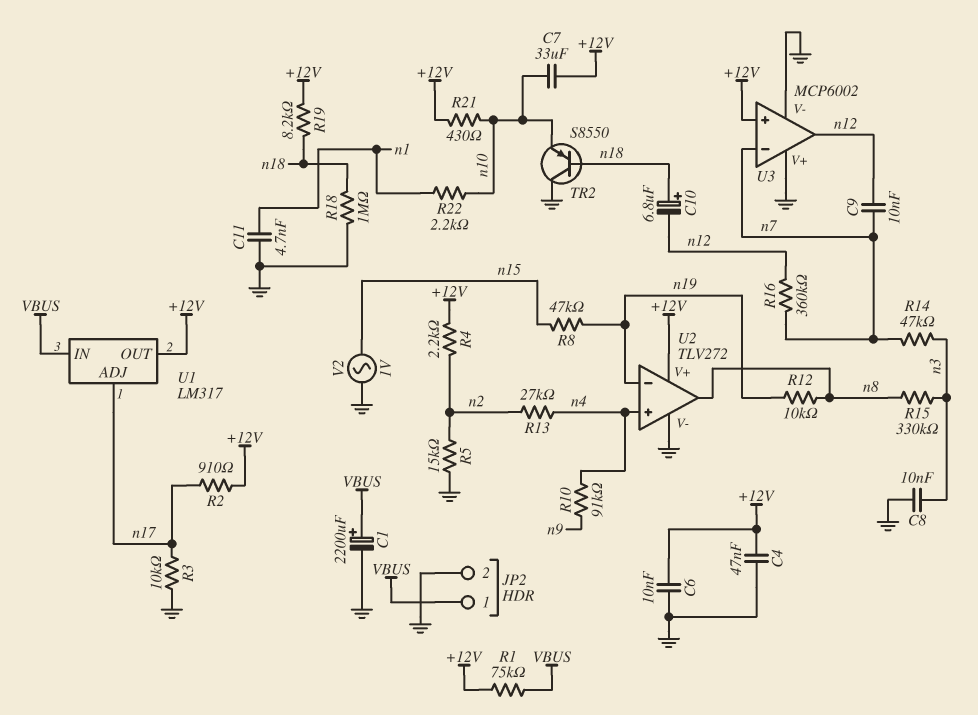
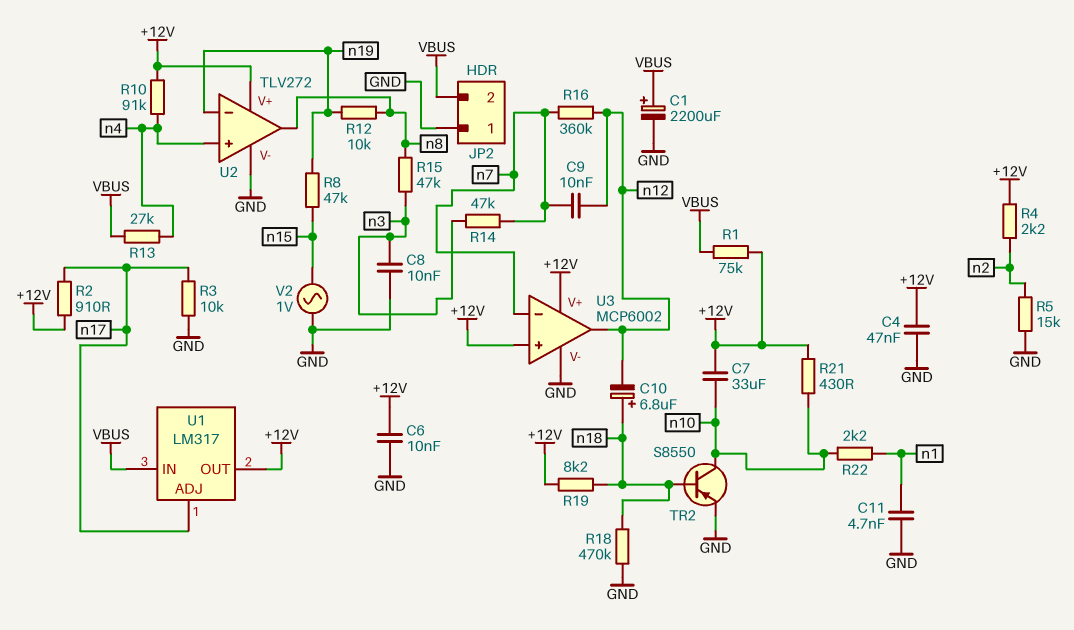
JP2 pin 1: VBUS -> GND
JP2 pin 2: GND -> VBUS
R10: 91k (n4, n9) -> 91k (+12V, n4)
R13: 27k (n2, n4) -> 27k (VBUS, n4)
R15: 330k (n3, n8) -> 47k (n3, n8)
R18: 1M (GND, n18) -> 470k (GND, n18)
TR2: PNP S8550 (B n18, C GND, E n10) -> PNP S8550 (B n18, C n10, E GND)
U3 pin V+: GND -> +12V

